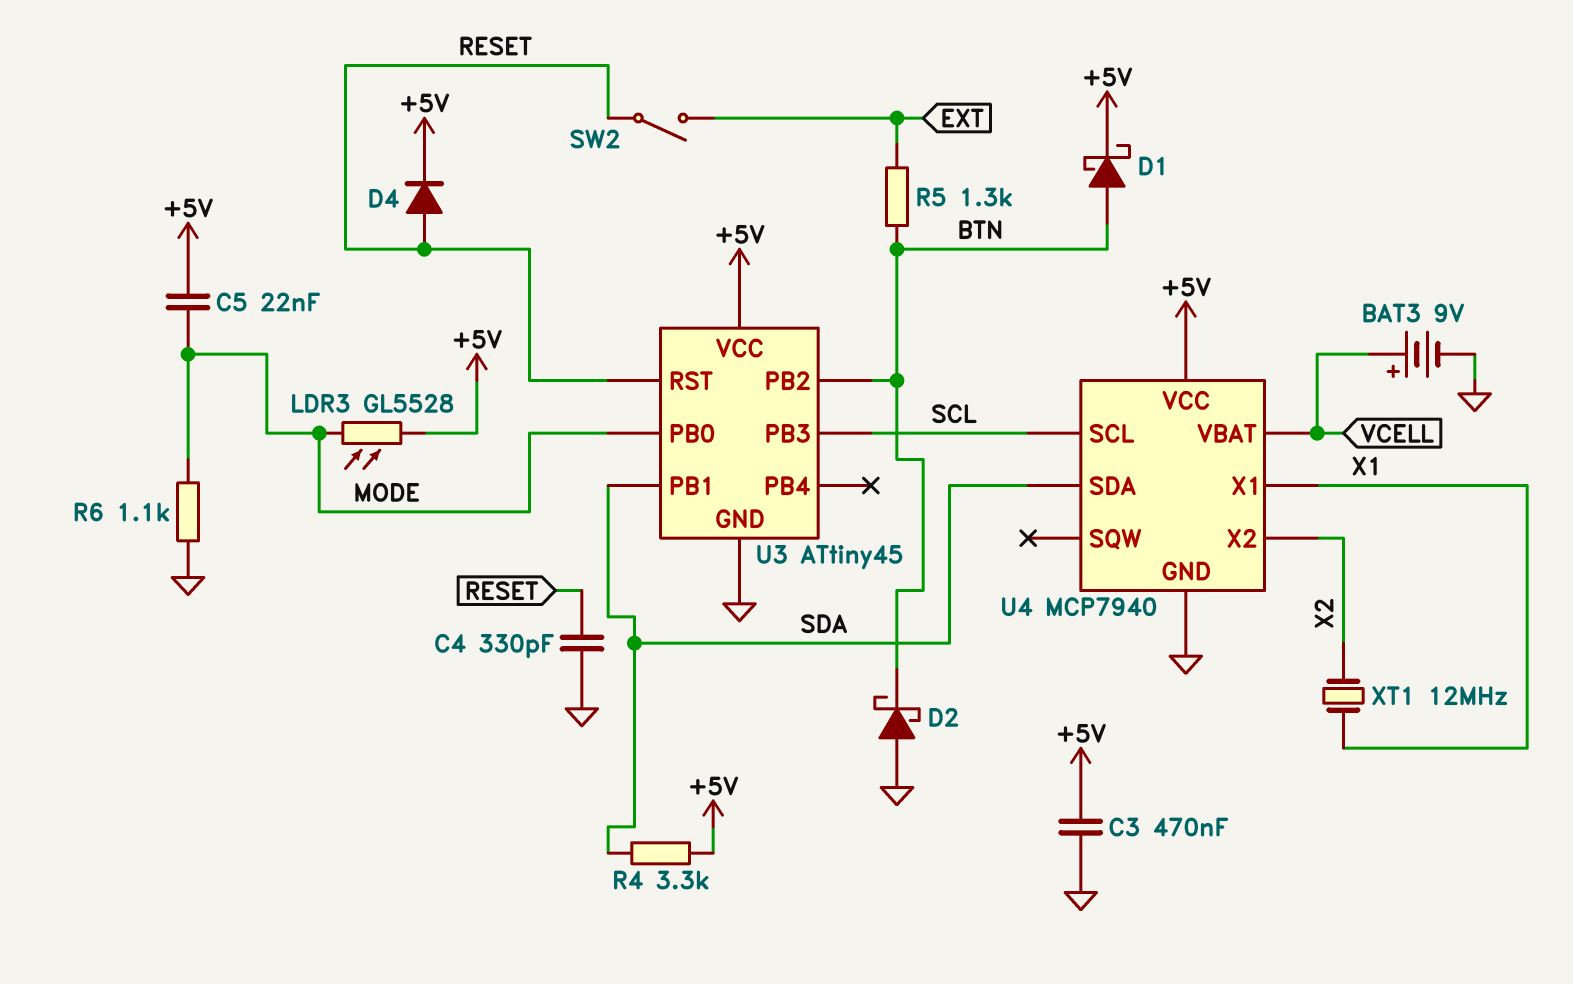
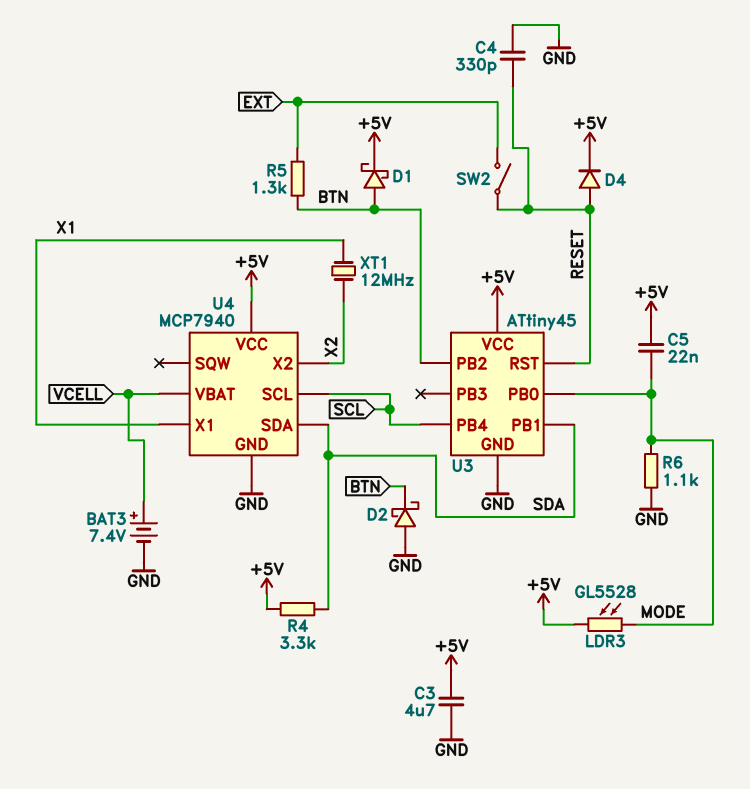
BAT3: 9V (plus VCELL, minus GND) -> 7.4V (plus VCELL, minus GND)
C3: 470nF (+5V, GND) -> 4.7uF (+5V, GND)
U3 pin PB3: SCL -> none
U3 pin PB4: none -> SCL

